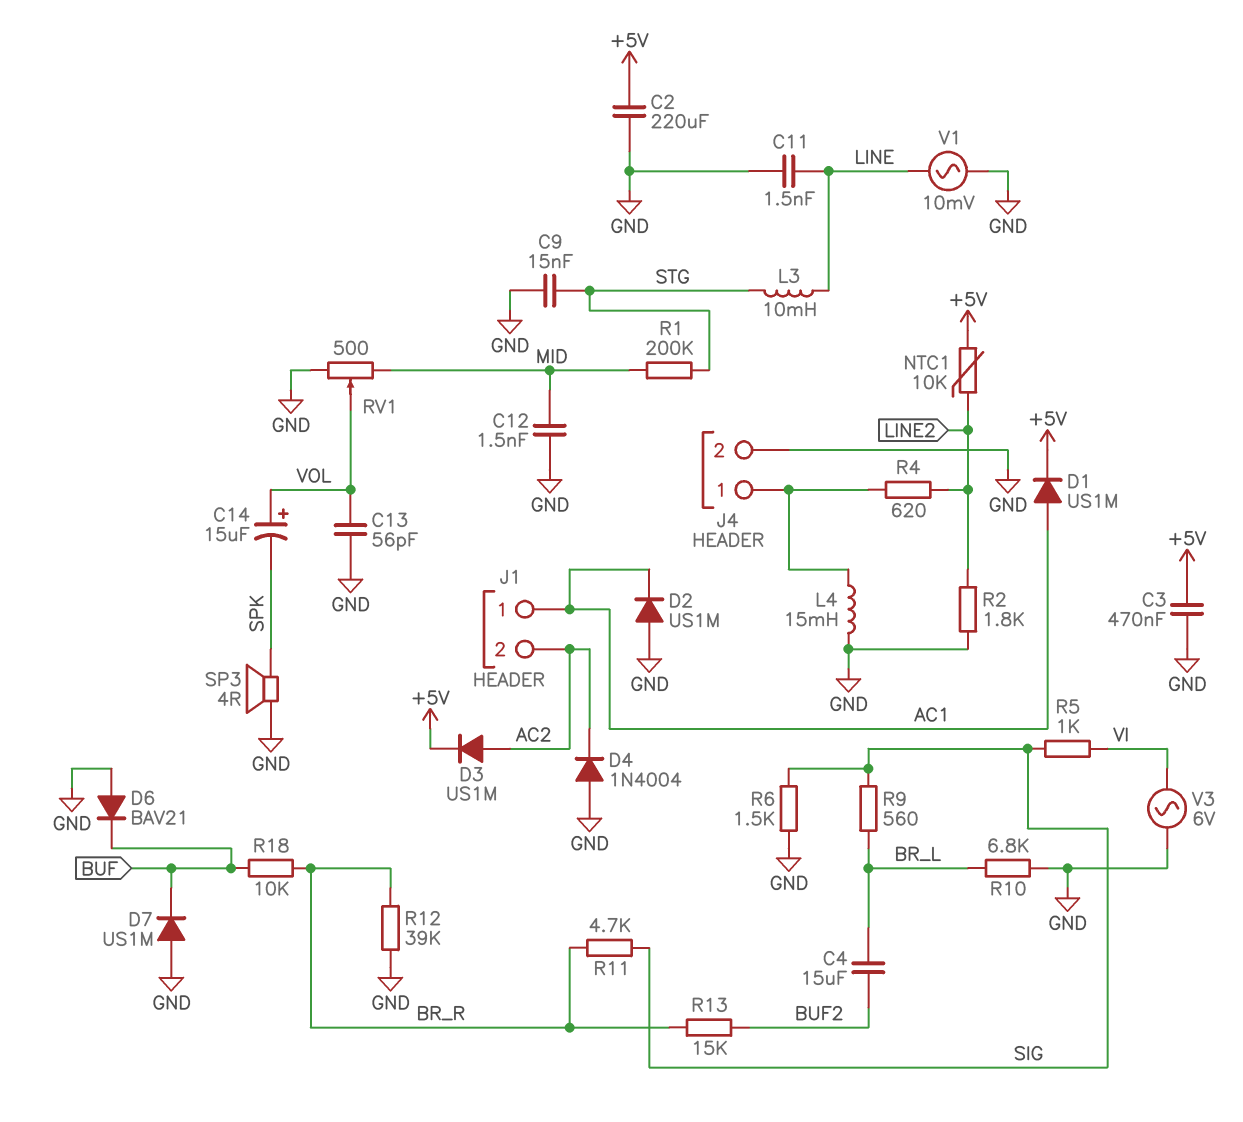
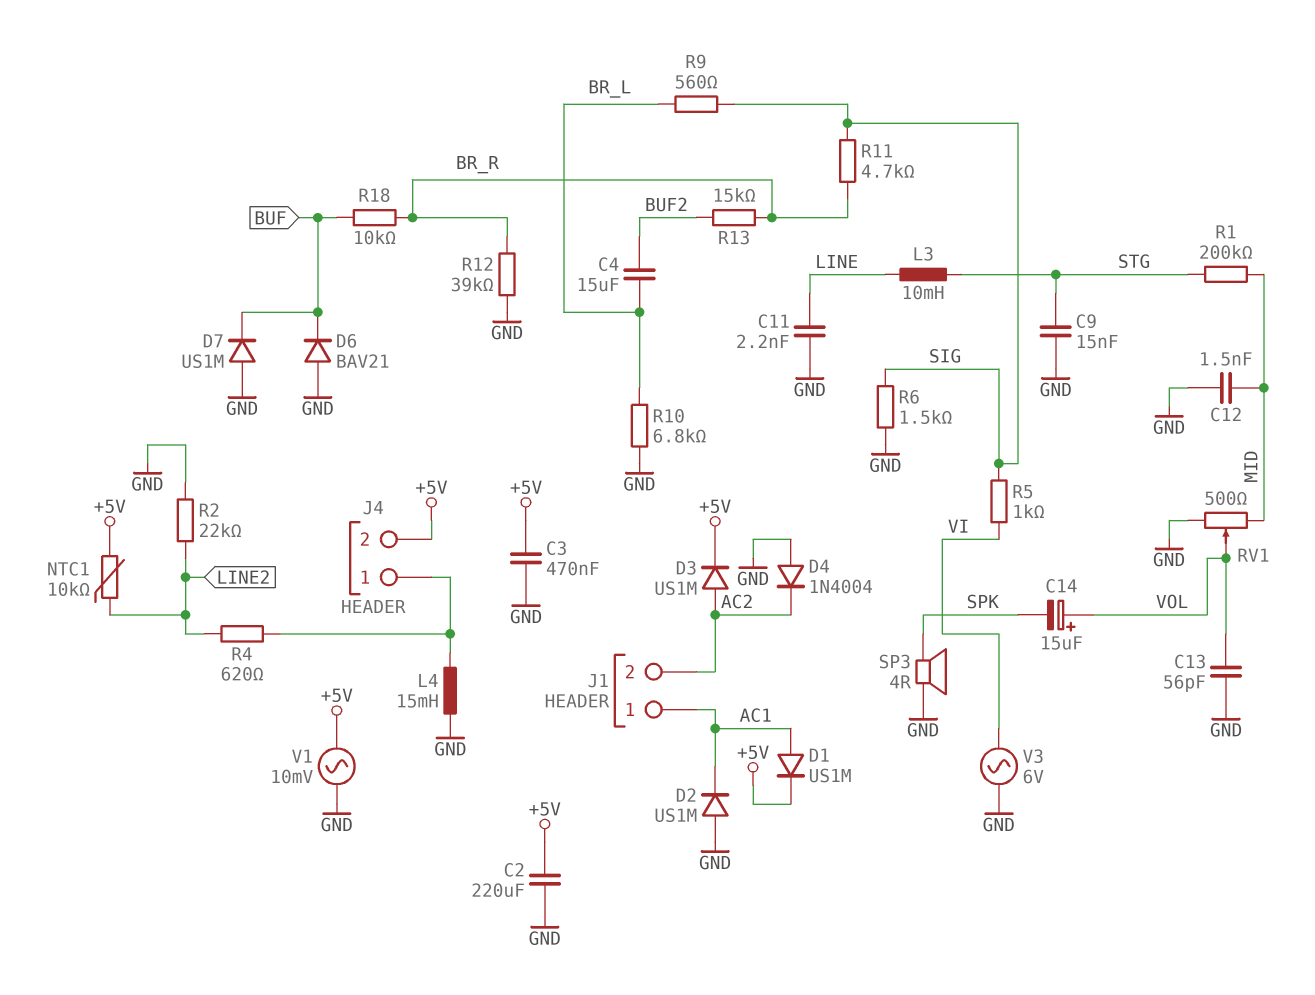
C11: 1.5nF (GND, LINE) -> 2.2nF (GND, LINE)
J4 pin 2: GND -> +5V
R2: 1.8k (GND, LINE2) -> 22k (GND, LINE2)
V1: AC 10mV (GND, LINE) -> AC 10mV (+5V, GND)

